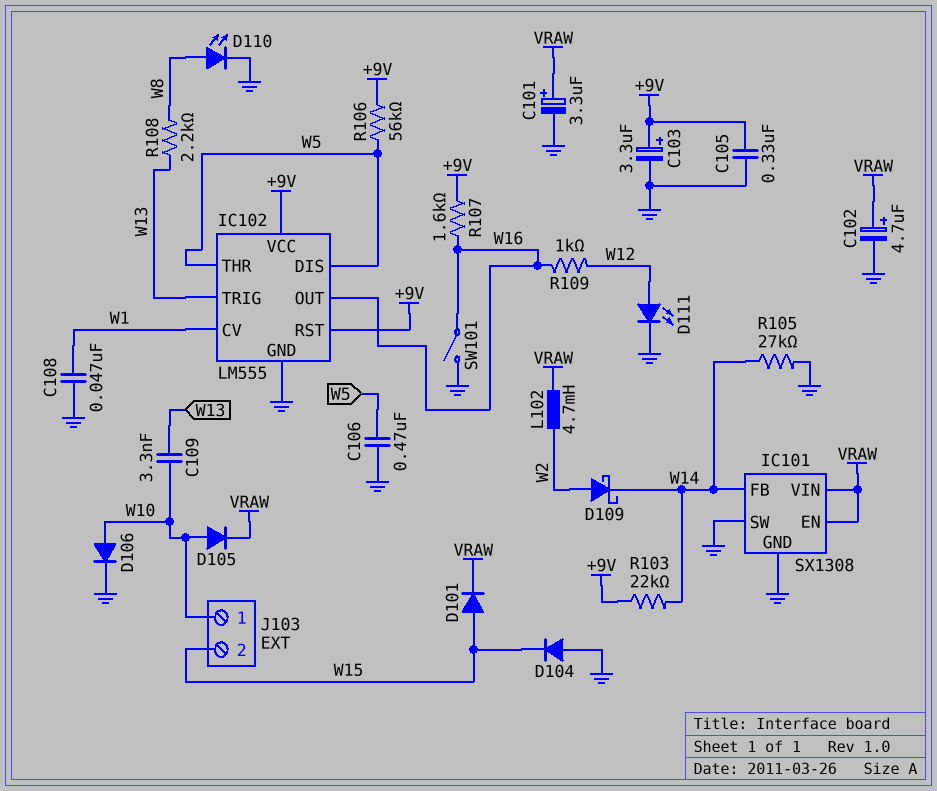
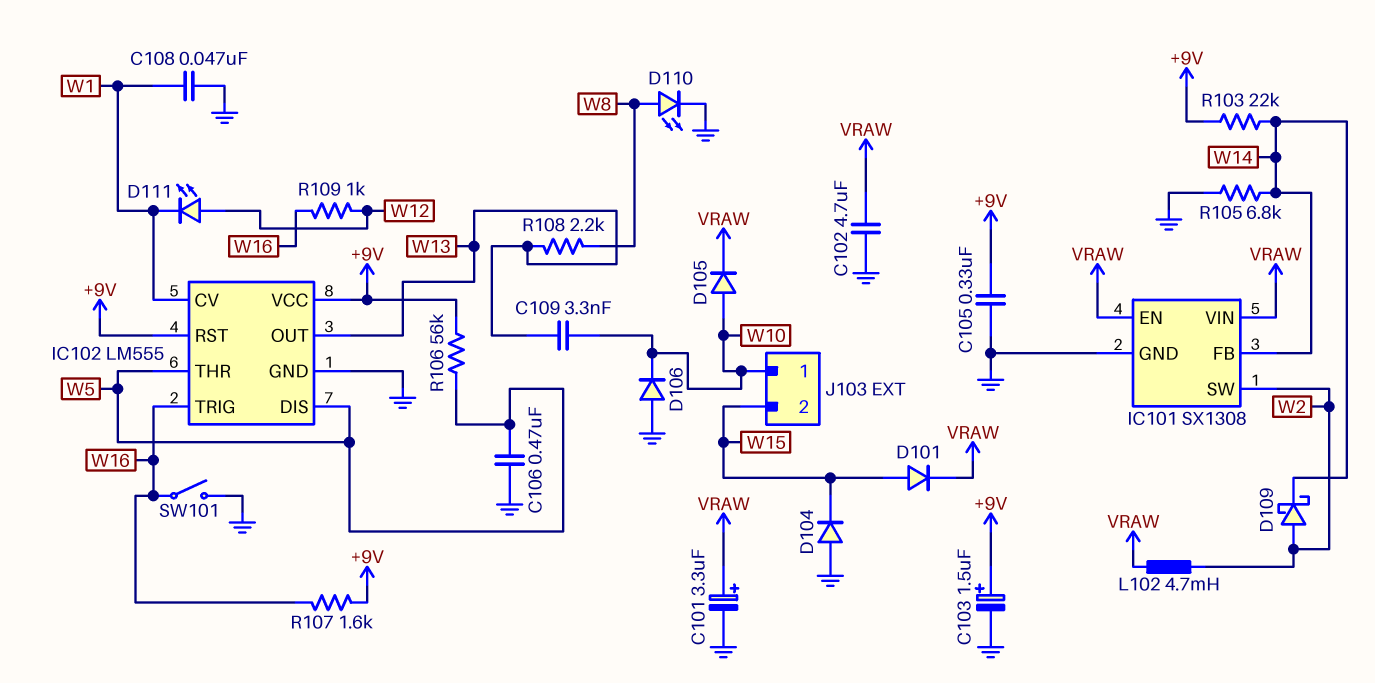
C102: 4.7uF (plus VRAW, minus GND) -> 4.7uF (GND, VRAW)
C103: 3.3uF (plus +9V, minus GND) -> 1.5uF (plus +9V, minus GND)
D106: diode (A W10, K GND) -> diode (A GND, K W10)
D111: LED (A W12, K GND) -> LED (A W12, K W1)
IC101 pin SW: GND -> W2
IC102 pin OUT: W16 -> W13
IC102 pin TRIG: W13 -> W16
R105: 27k (GND, W14) -> 6.8k (GND, W14)

